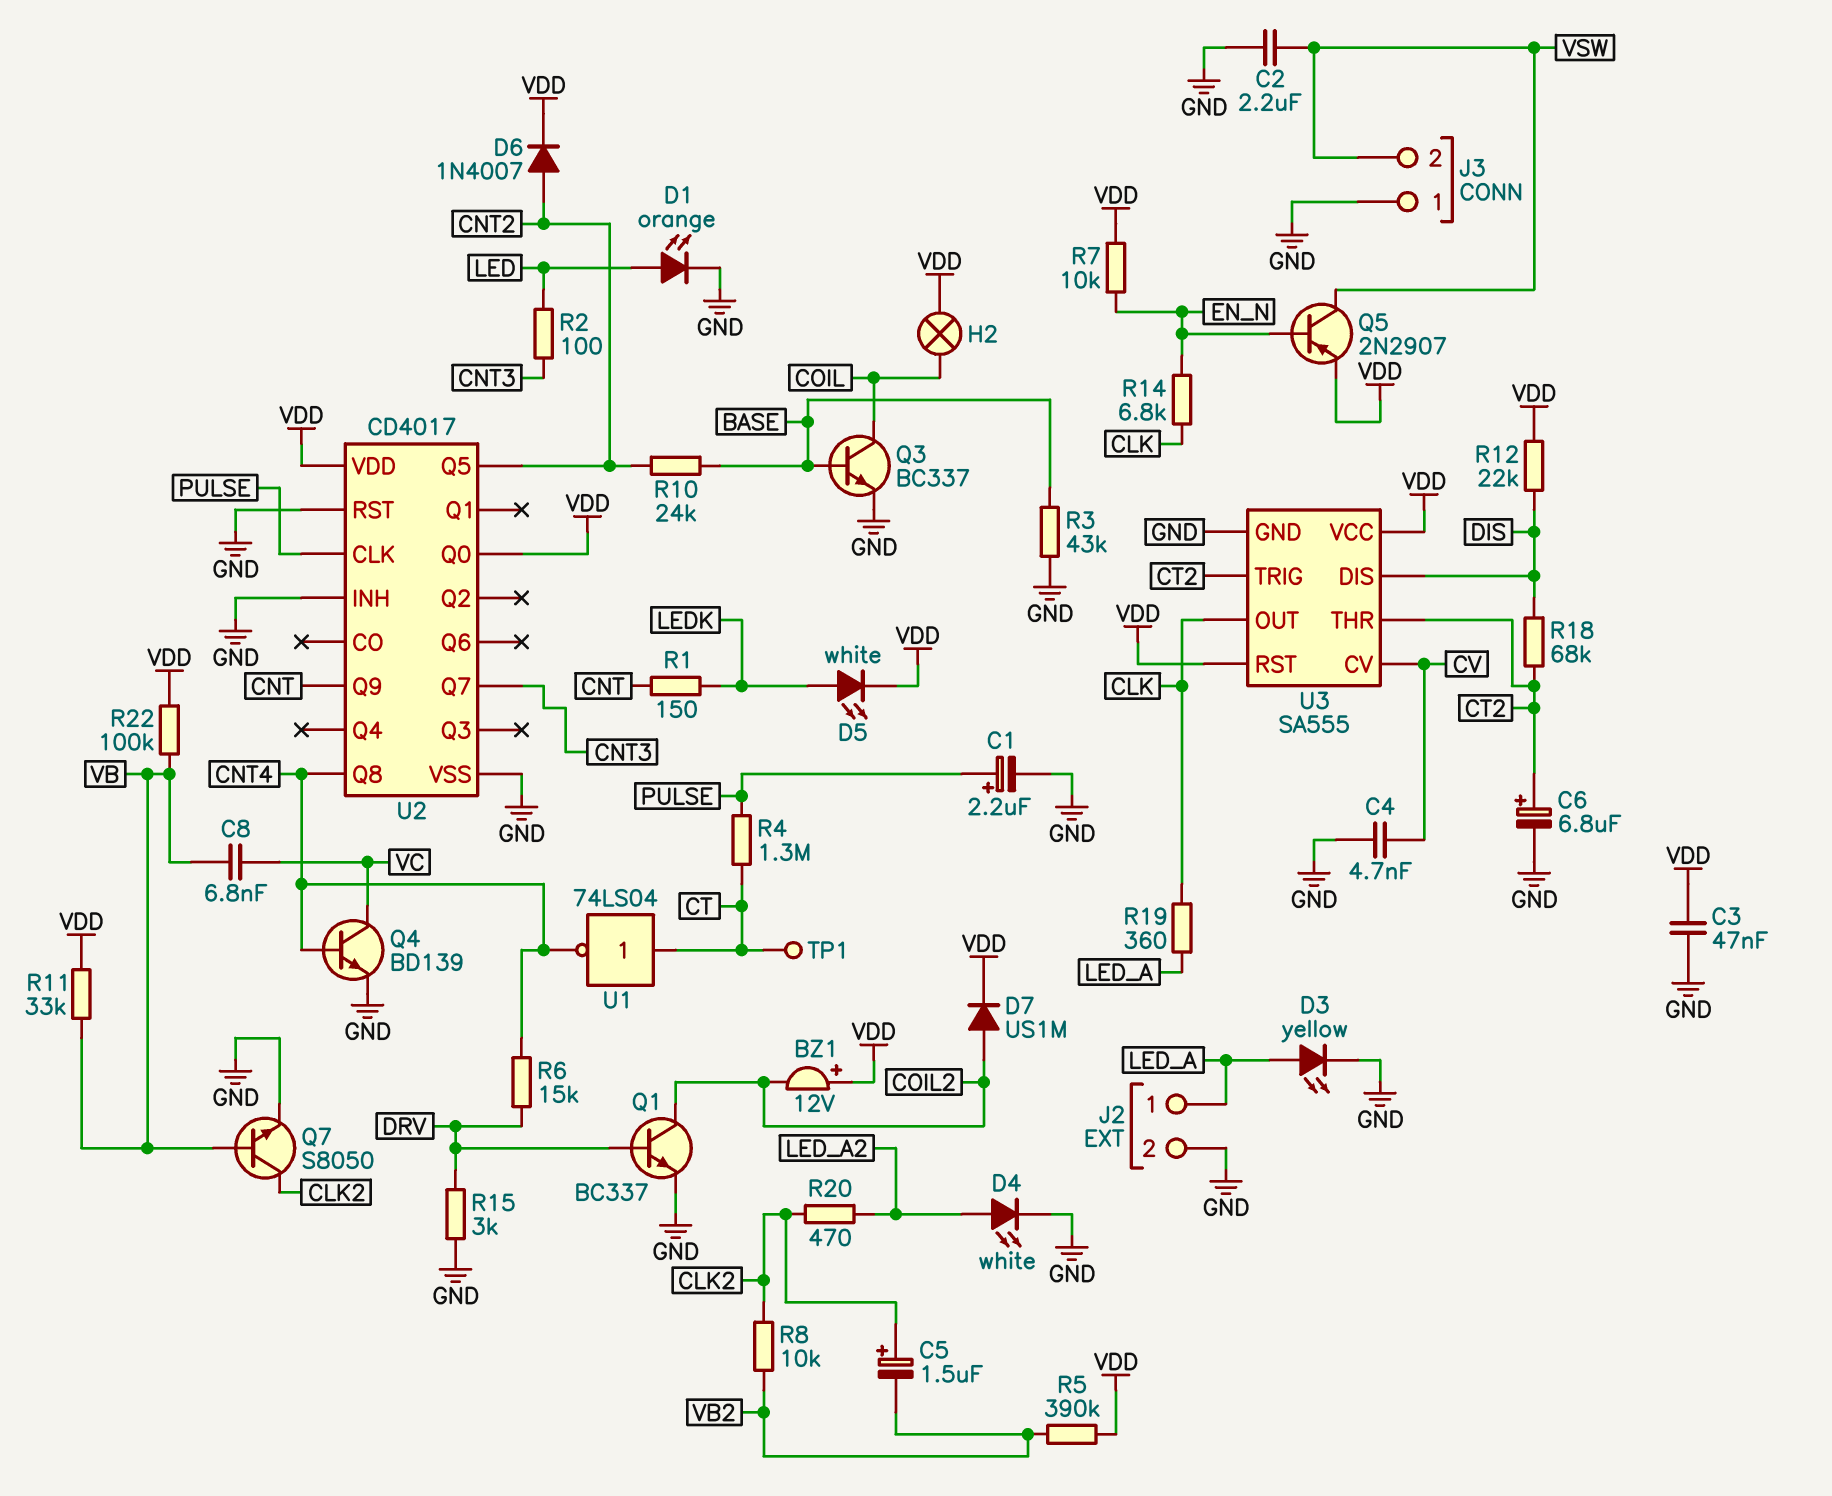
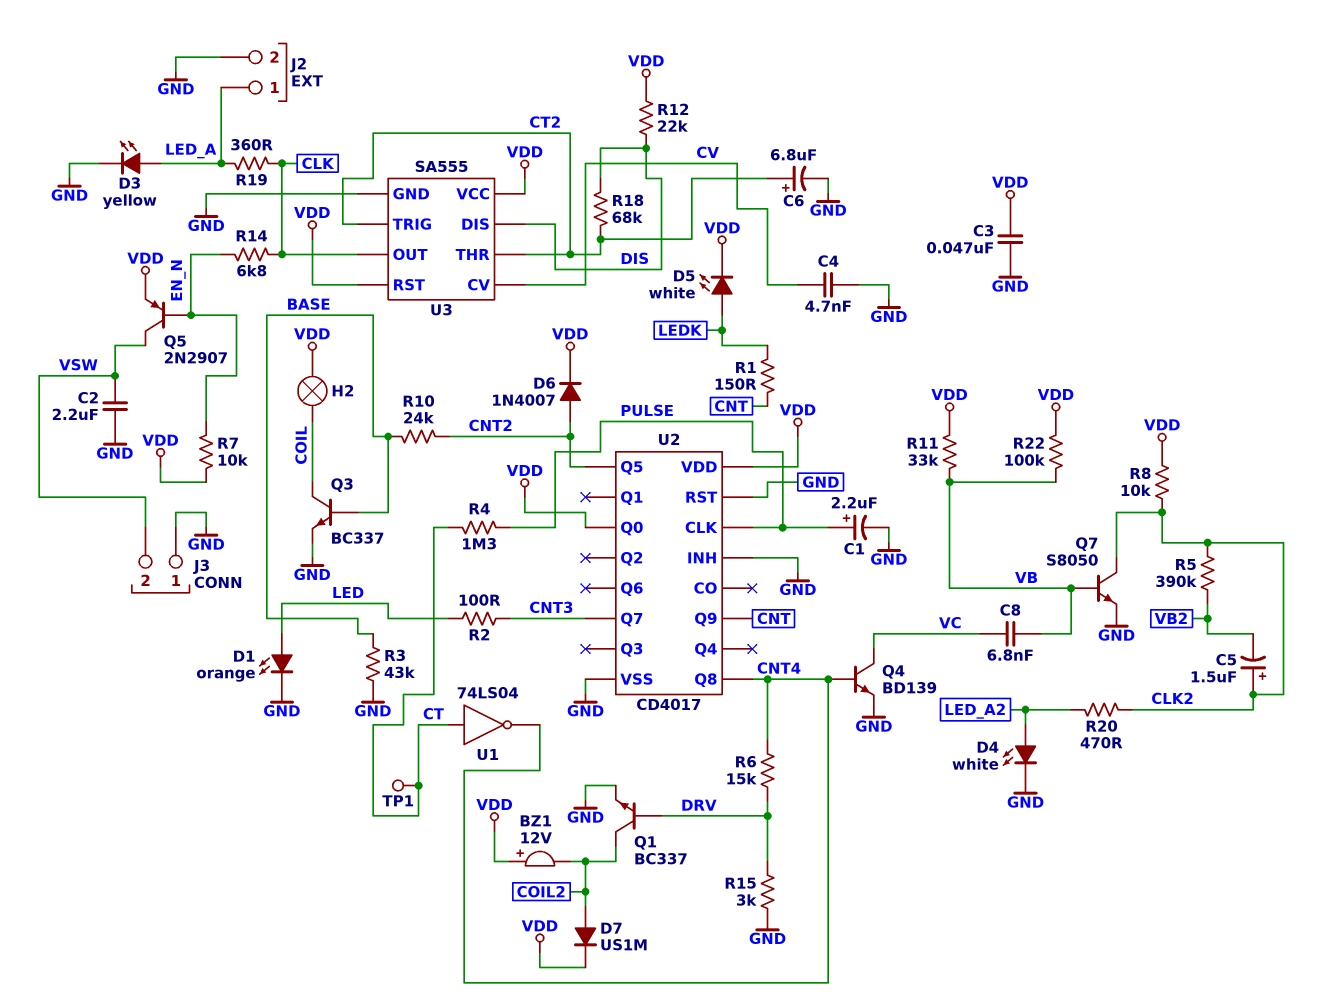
R5: 390k (VB2, VDD) -> 390k (CLK2, VB2)
R8: 10k (CLK2, VB2) -> 10k (CLK2, VDD)

